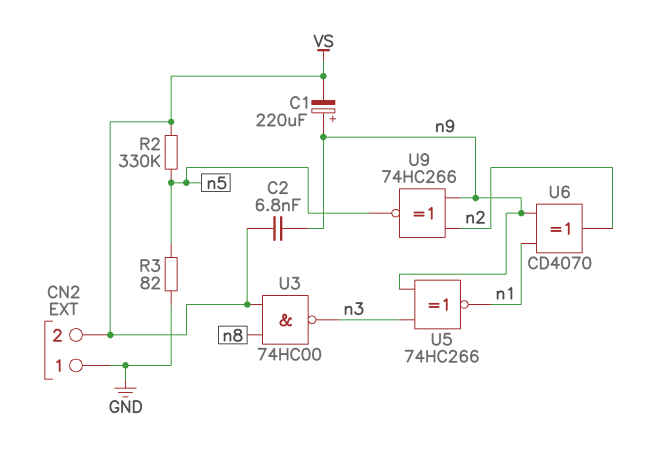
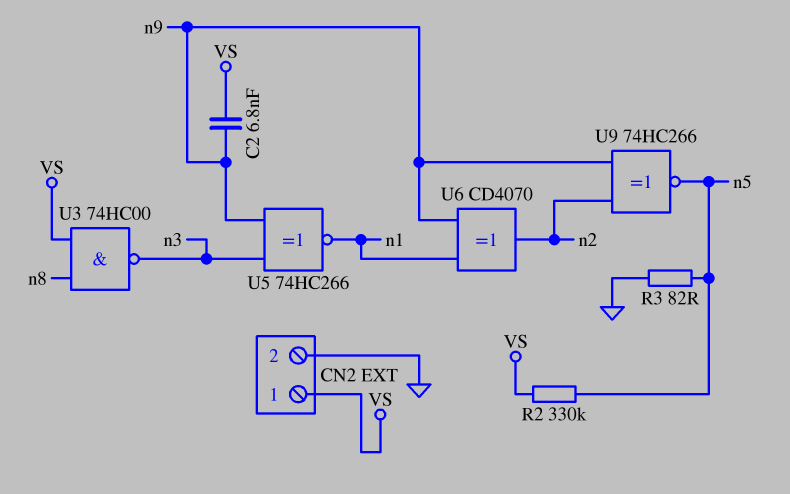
C1: 220uF (plus n9, minus VS) -> none
CN2 pin 1: GND -> VS
CN2 pin 2: VS -> GND

